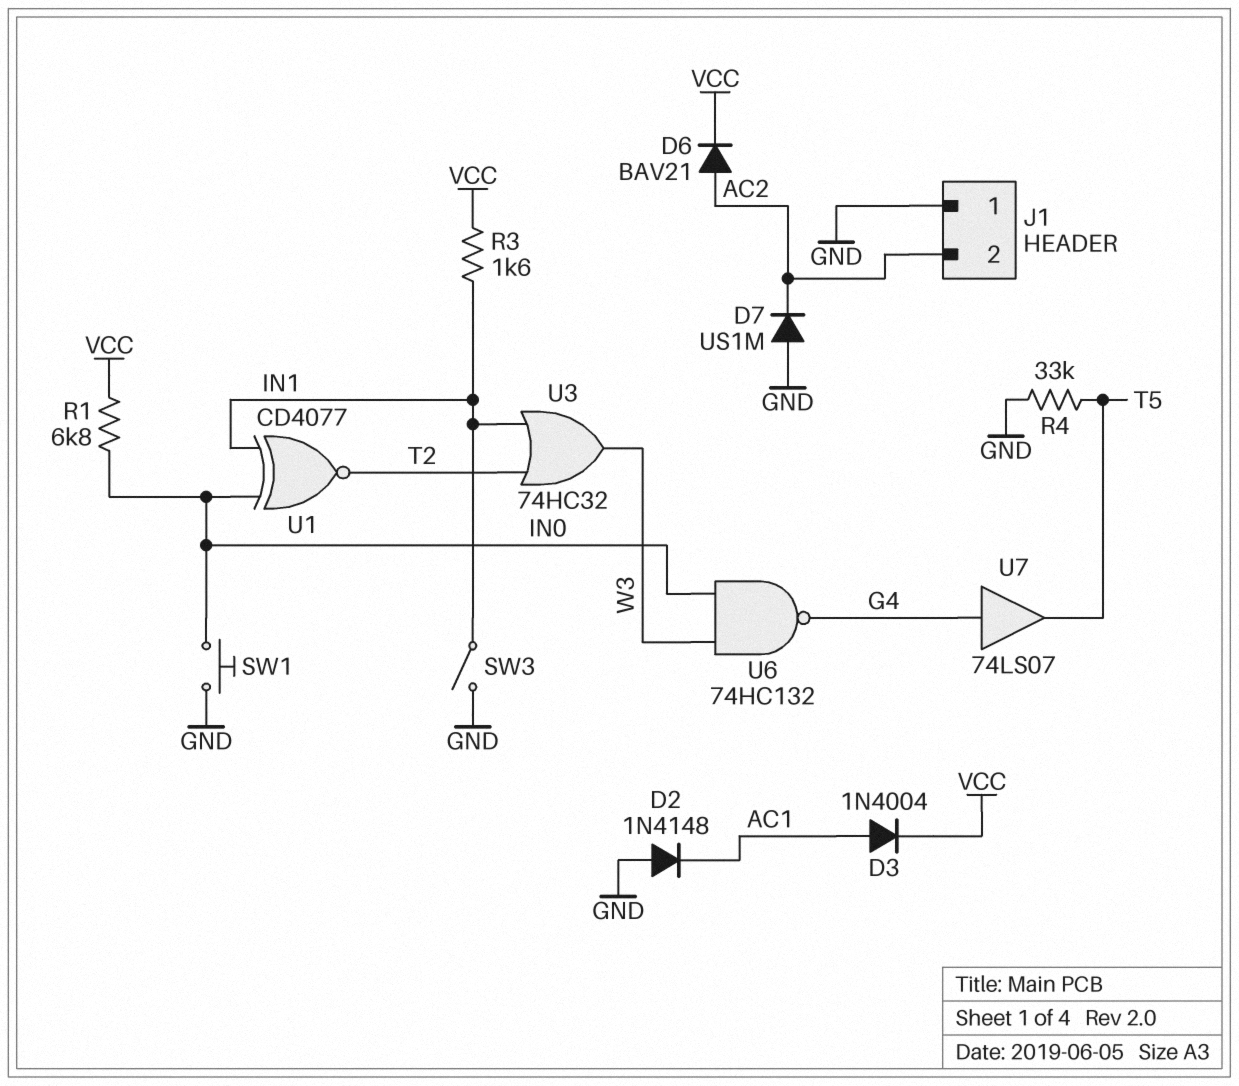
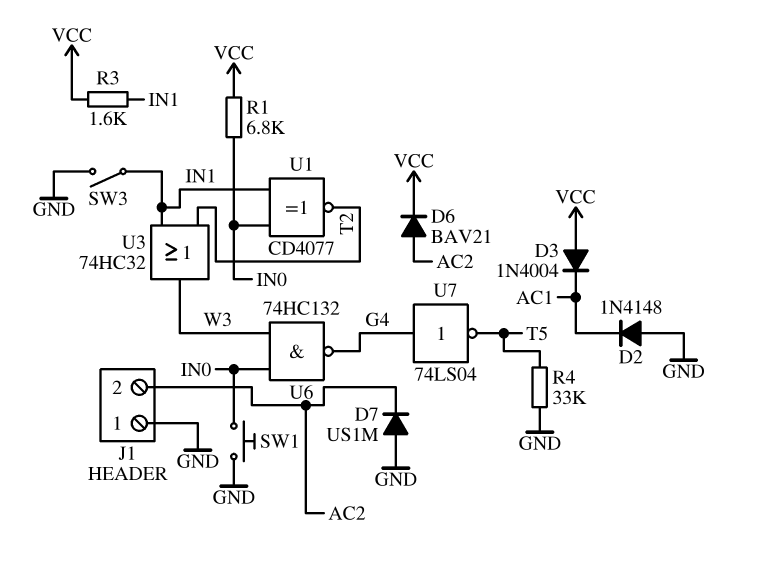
D3: diode 1N4004 (A AC1, K VCC) -> diode 1N4004 (A VCC, K AC1)
U7: buffer 74LS07 (in G4, out T5) -> NOT 74LS04 (in G4, out T5)

